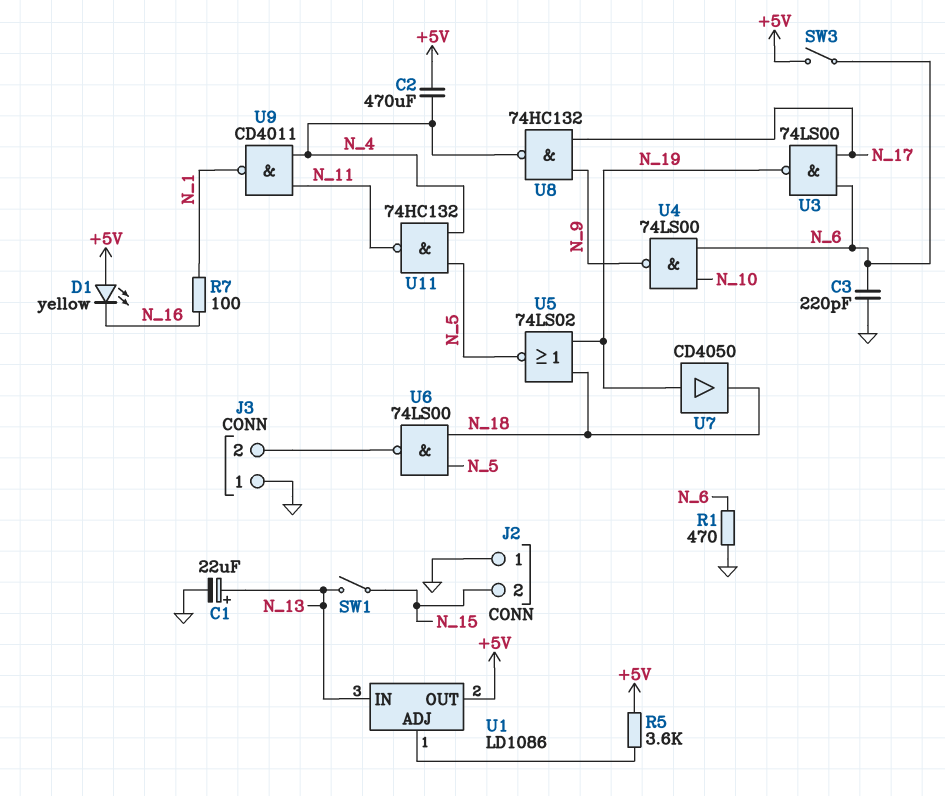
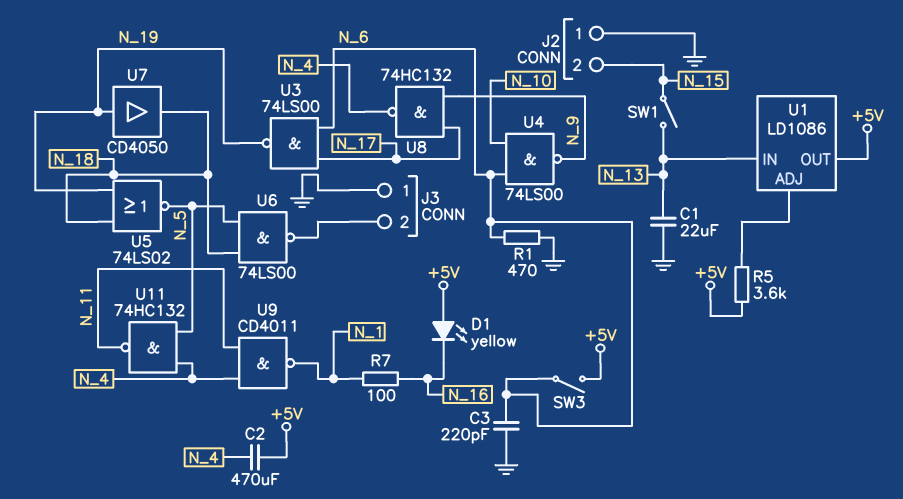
C1: 22uF (plus N_13, minus GND) -> 22uF (GND, N_13)

